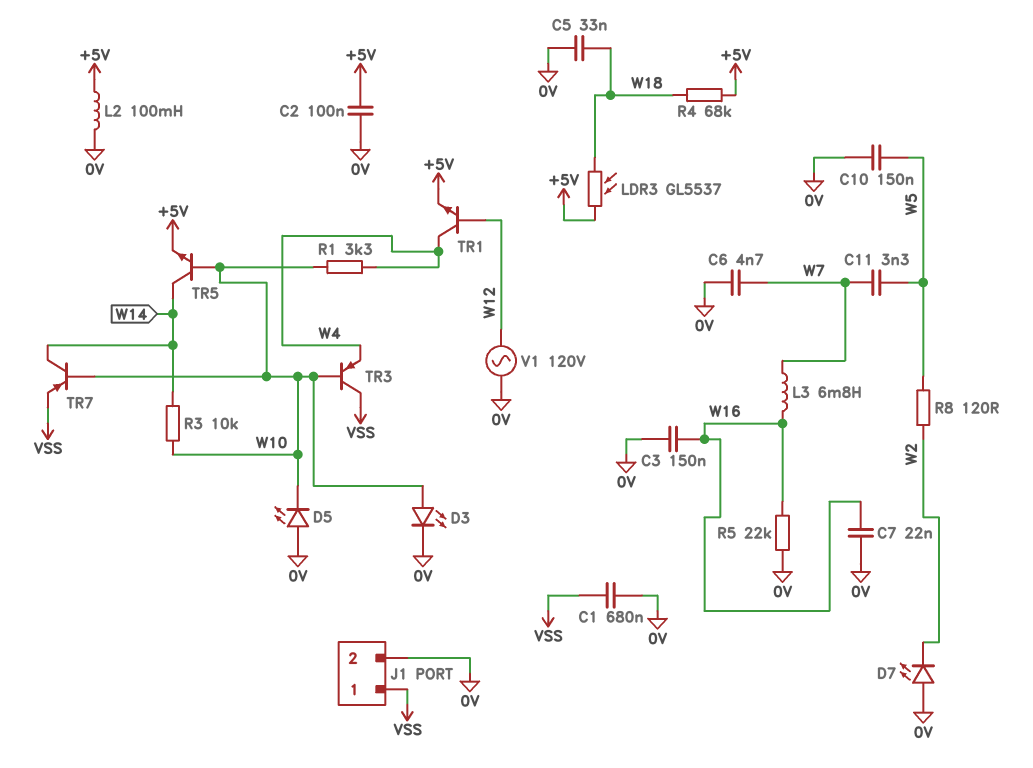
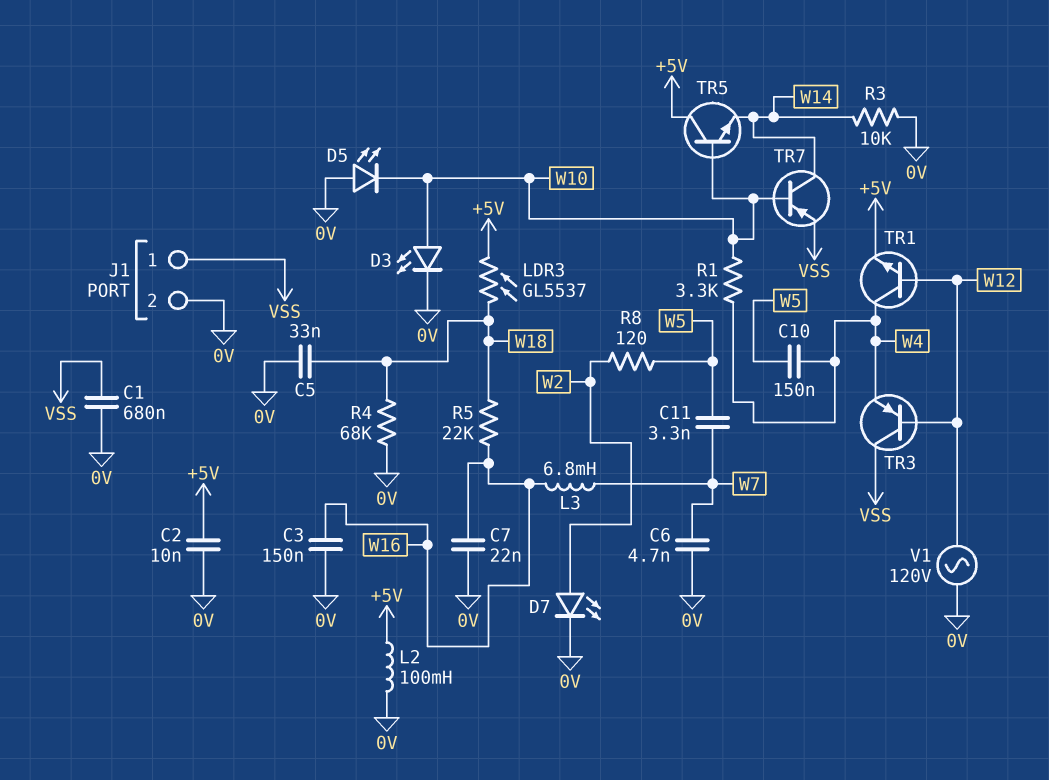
C2: 100nF (+5V, 0V) -> 10nF (+5V, 0V)
C10: 150nF (0V, W5) -> 150nF (W4, W5)
D7: LED (A 0V, K W2) -> LED (A W2, K 0V)
R3: 10k (W10, W14) -> 10k (0V, W14)
R4: 68k (+5V, W18) -> 68k (0V, W18)
R5: 22k (0V, W16) -> 22k (W16, W18)
TR3: PNP (B W10, C VSS, E W4) -> PNP (B W12, C VSS, E W4)
TR5: NPN (B W10, C W14, E +5V) -> NPN (B W10, C +5V, E W14)

